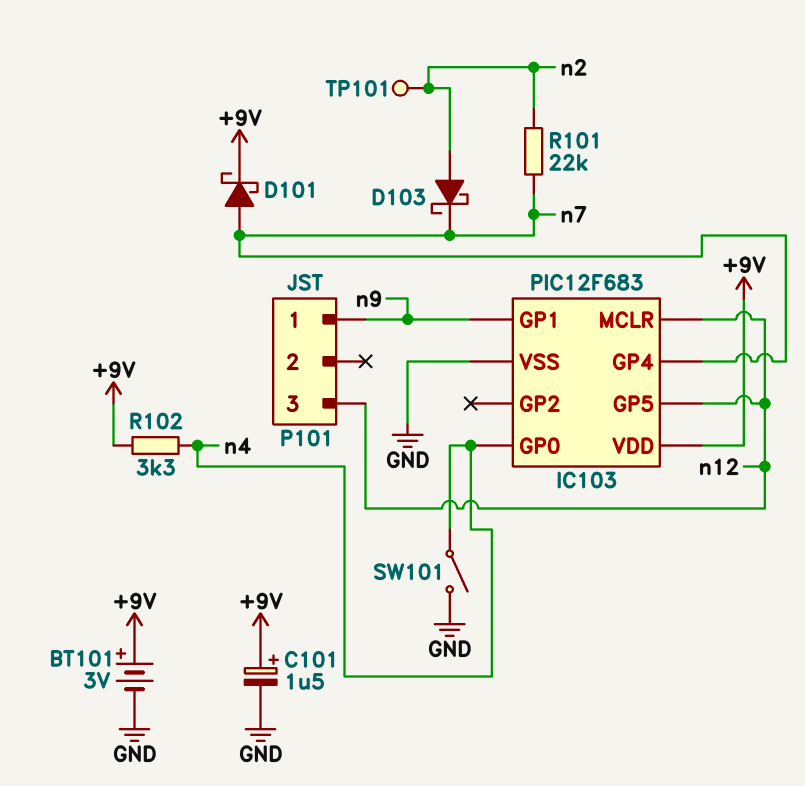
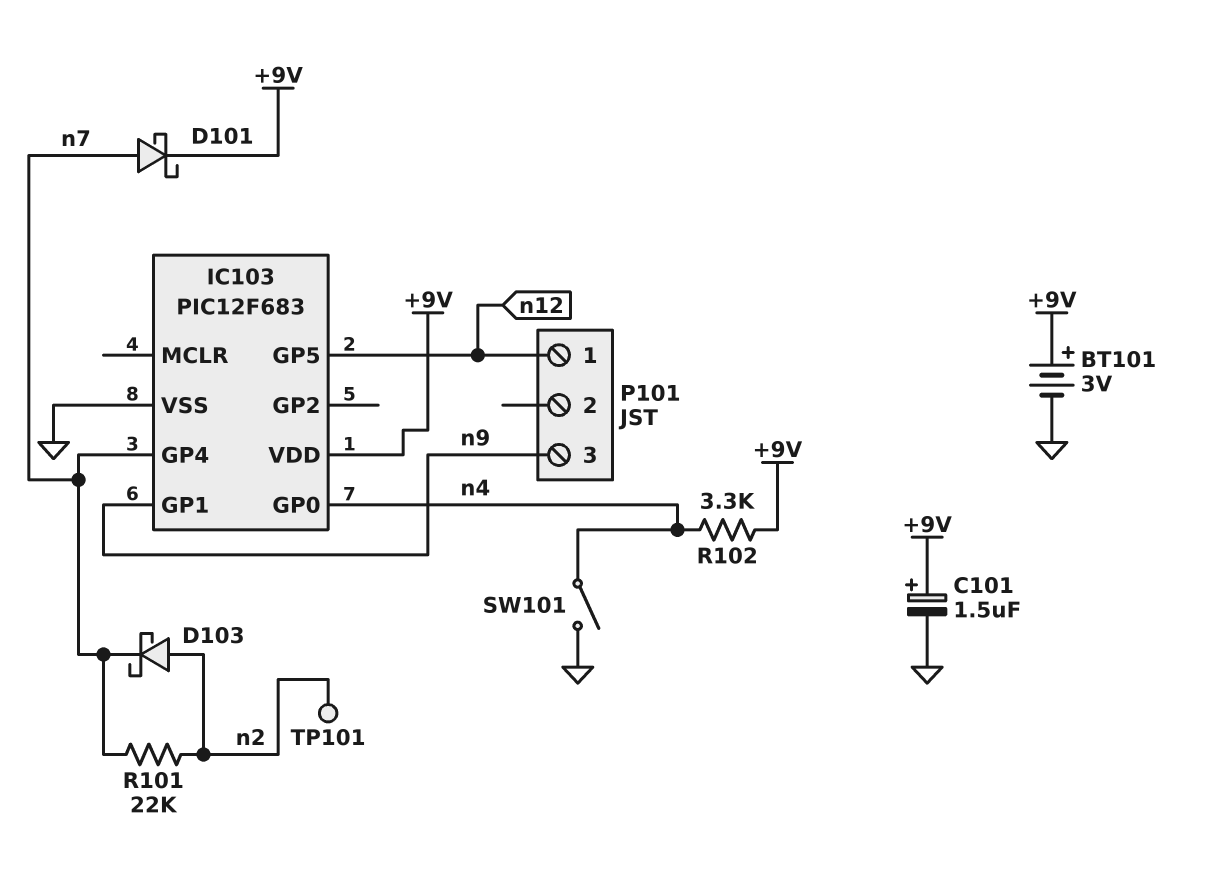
IC103 pin MCLR: n12 -> none
P101 pin 1: n9 -> n12
P101 pin 3: n12 -> n9

